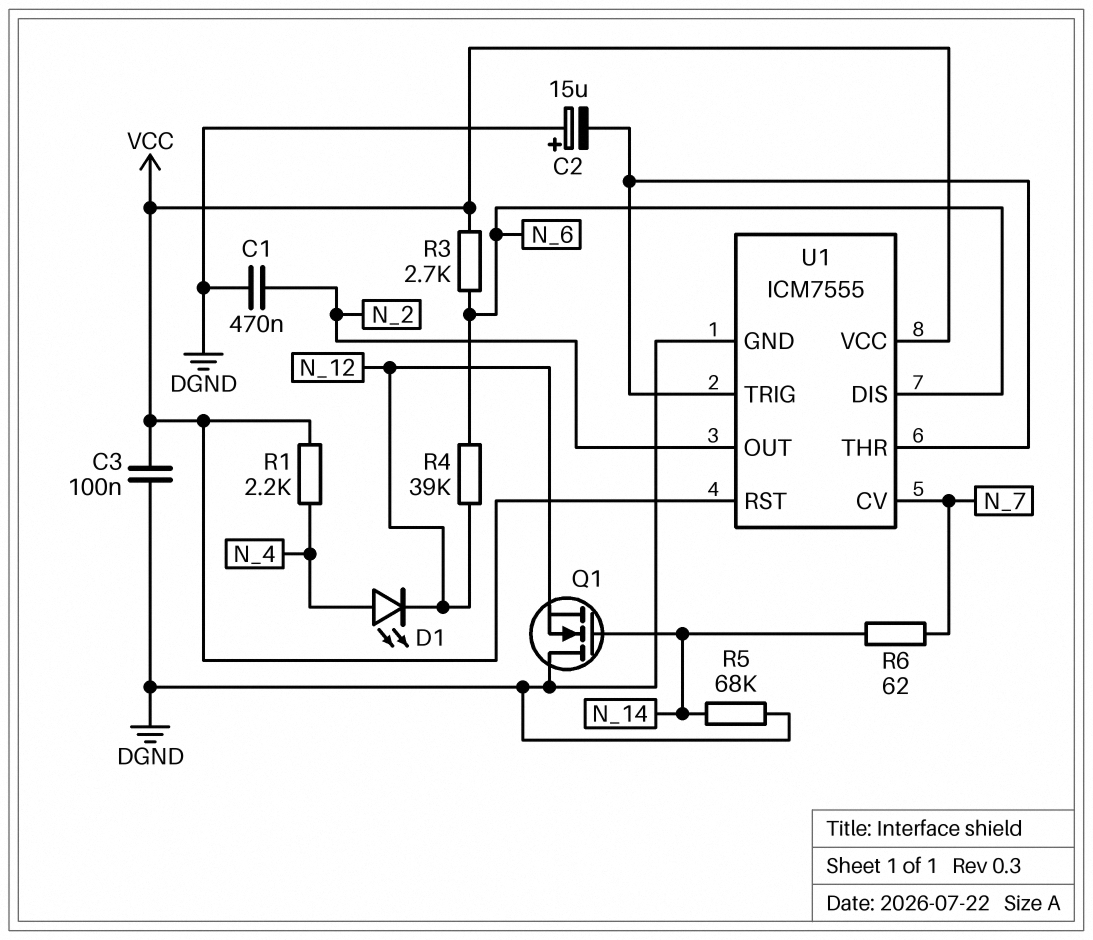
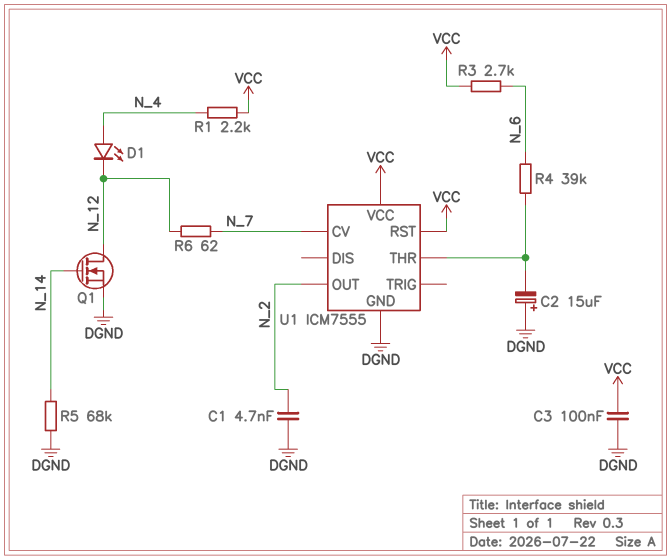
C1: 470nF (DGND, N_2) -> 4.7nF (DGND, N_2)
Q1: NMOS (G N_14, D DGND, S N_12) -> NMOS (G N_14, D N_12, S DGND)
R4: 39k (N_6, N_12) -> 39k (N_6, U1/THR)
R6: 62 (N_7, N_14) -> 62 (N_7, N_12)
U1 pin DIS: N_6 -> none
U1 pin TRIG: U1/THR -> none

